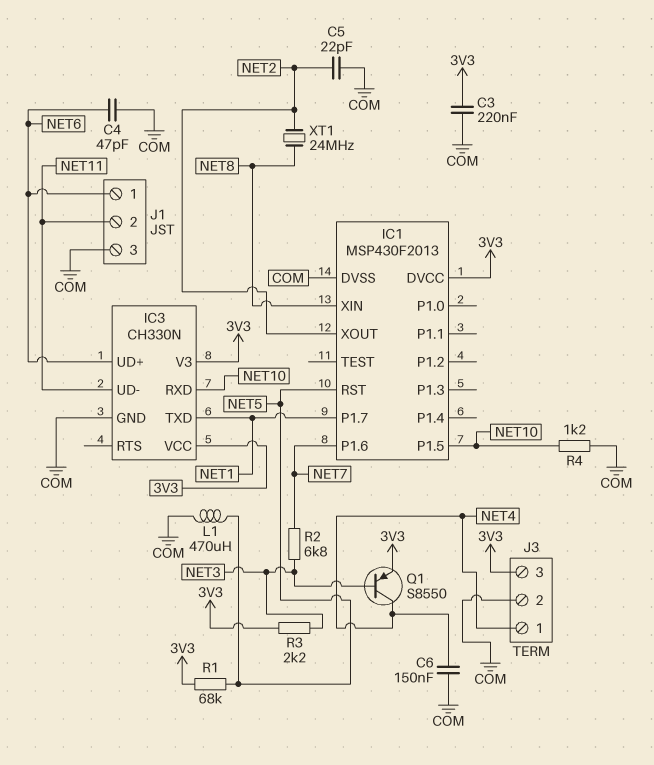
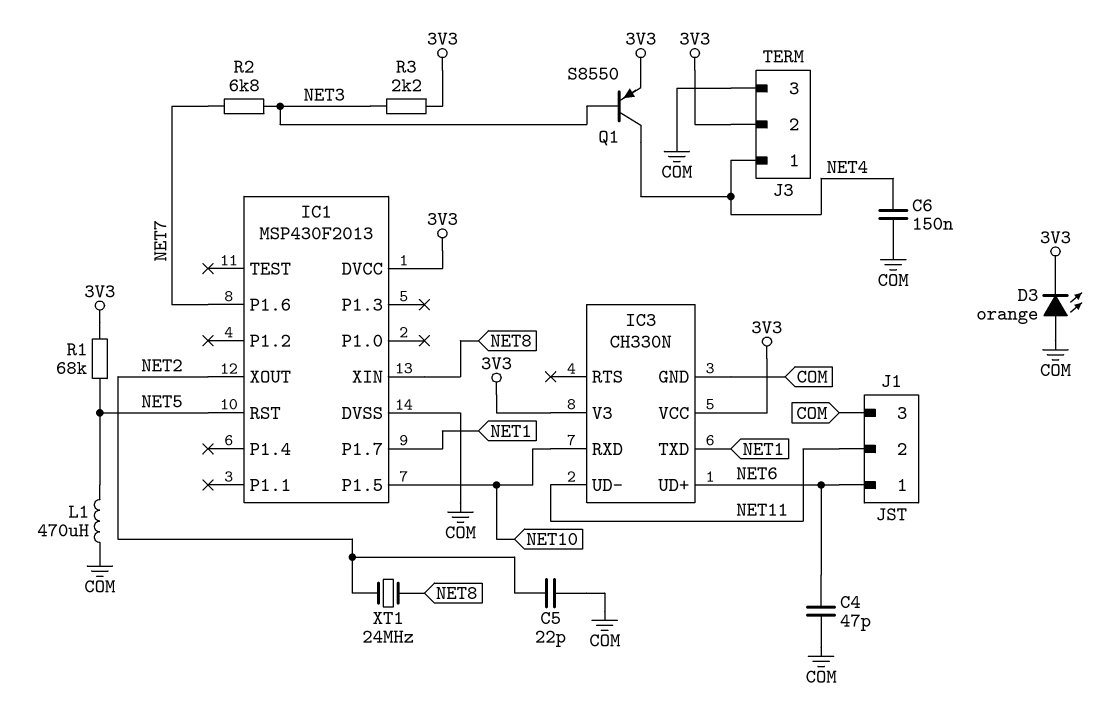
C3: 220nF (3V3, COM) -> none
D3: none -> LED orange (A COM, K 3V3)
J3 pin 2: COM -> 3V3
J3 pin 3: 3V3 -> COM
R4: 1.2k (COM, NET10) -> none

